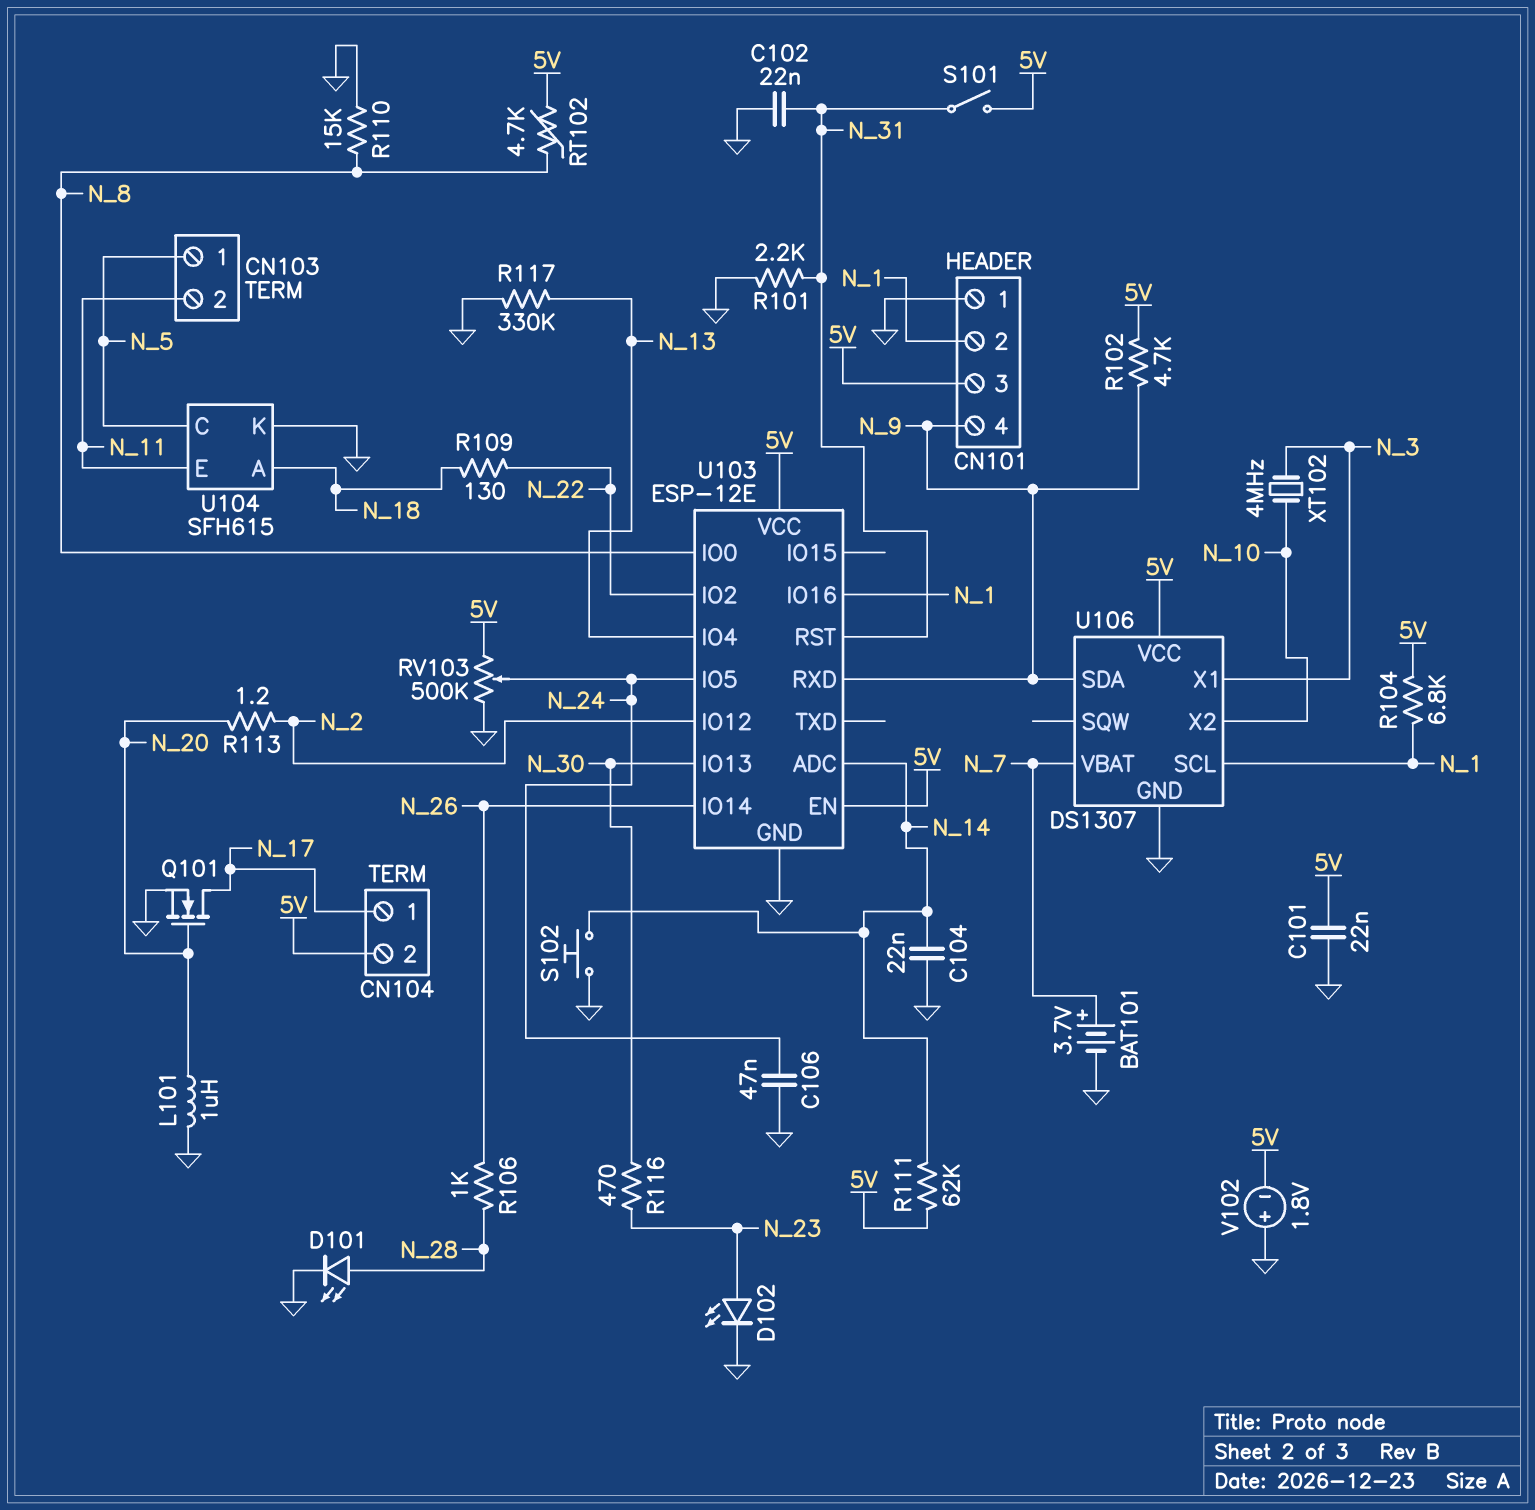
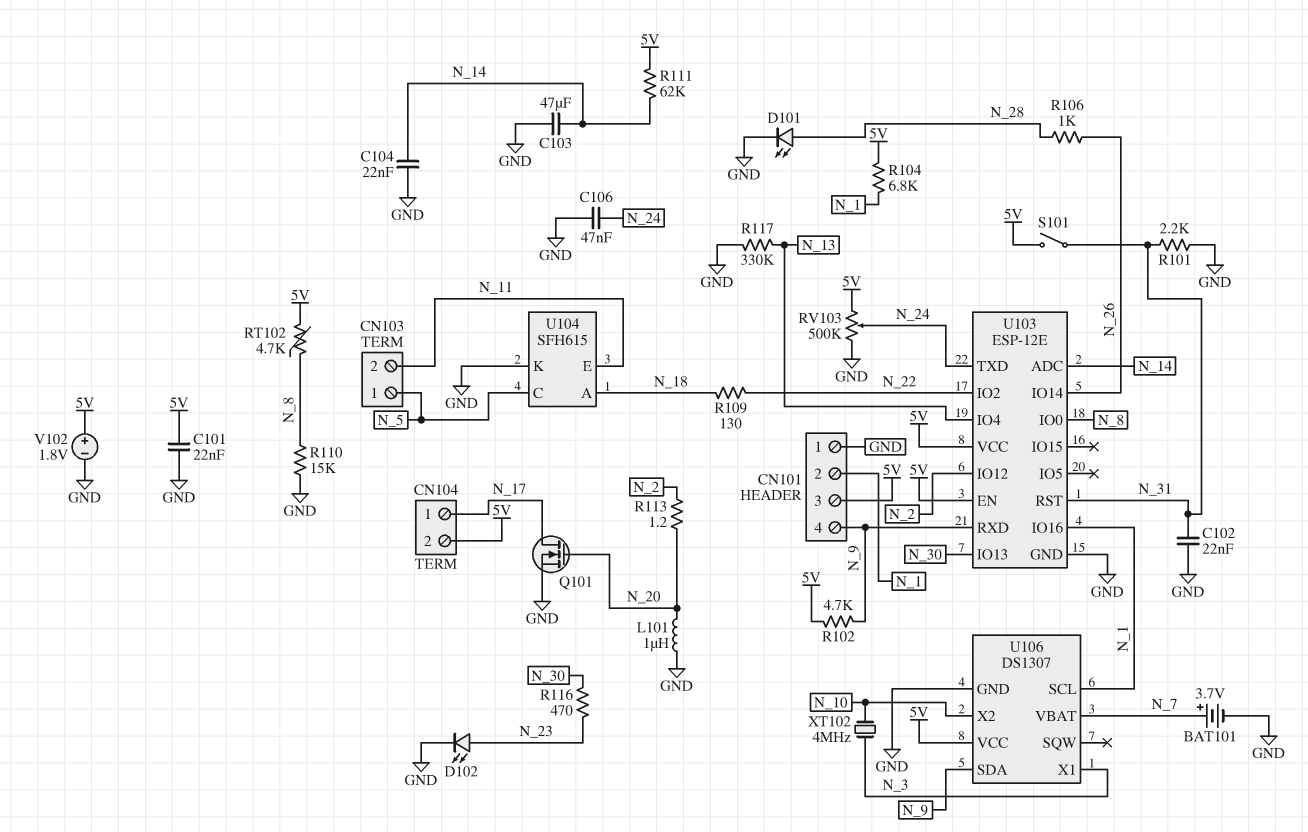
C103: none -> 47uF (GND, N_14)
S102: button (GND, N_14) -> none
U103 pin IO5: N_24 -> none
U103 pin TXD: none -> N_24
V102: 1.8V (plus GND, minus 5V) -> 1.8V (plus 5V, minus GND)

